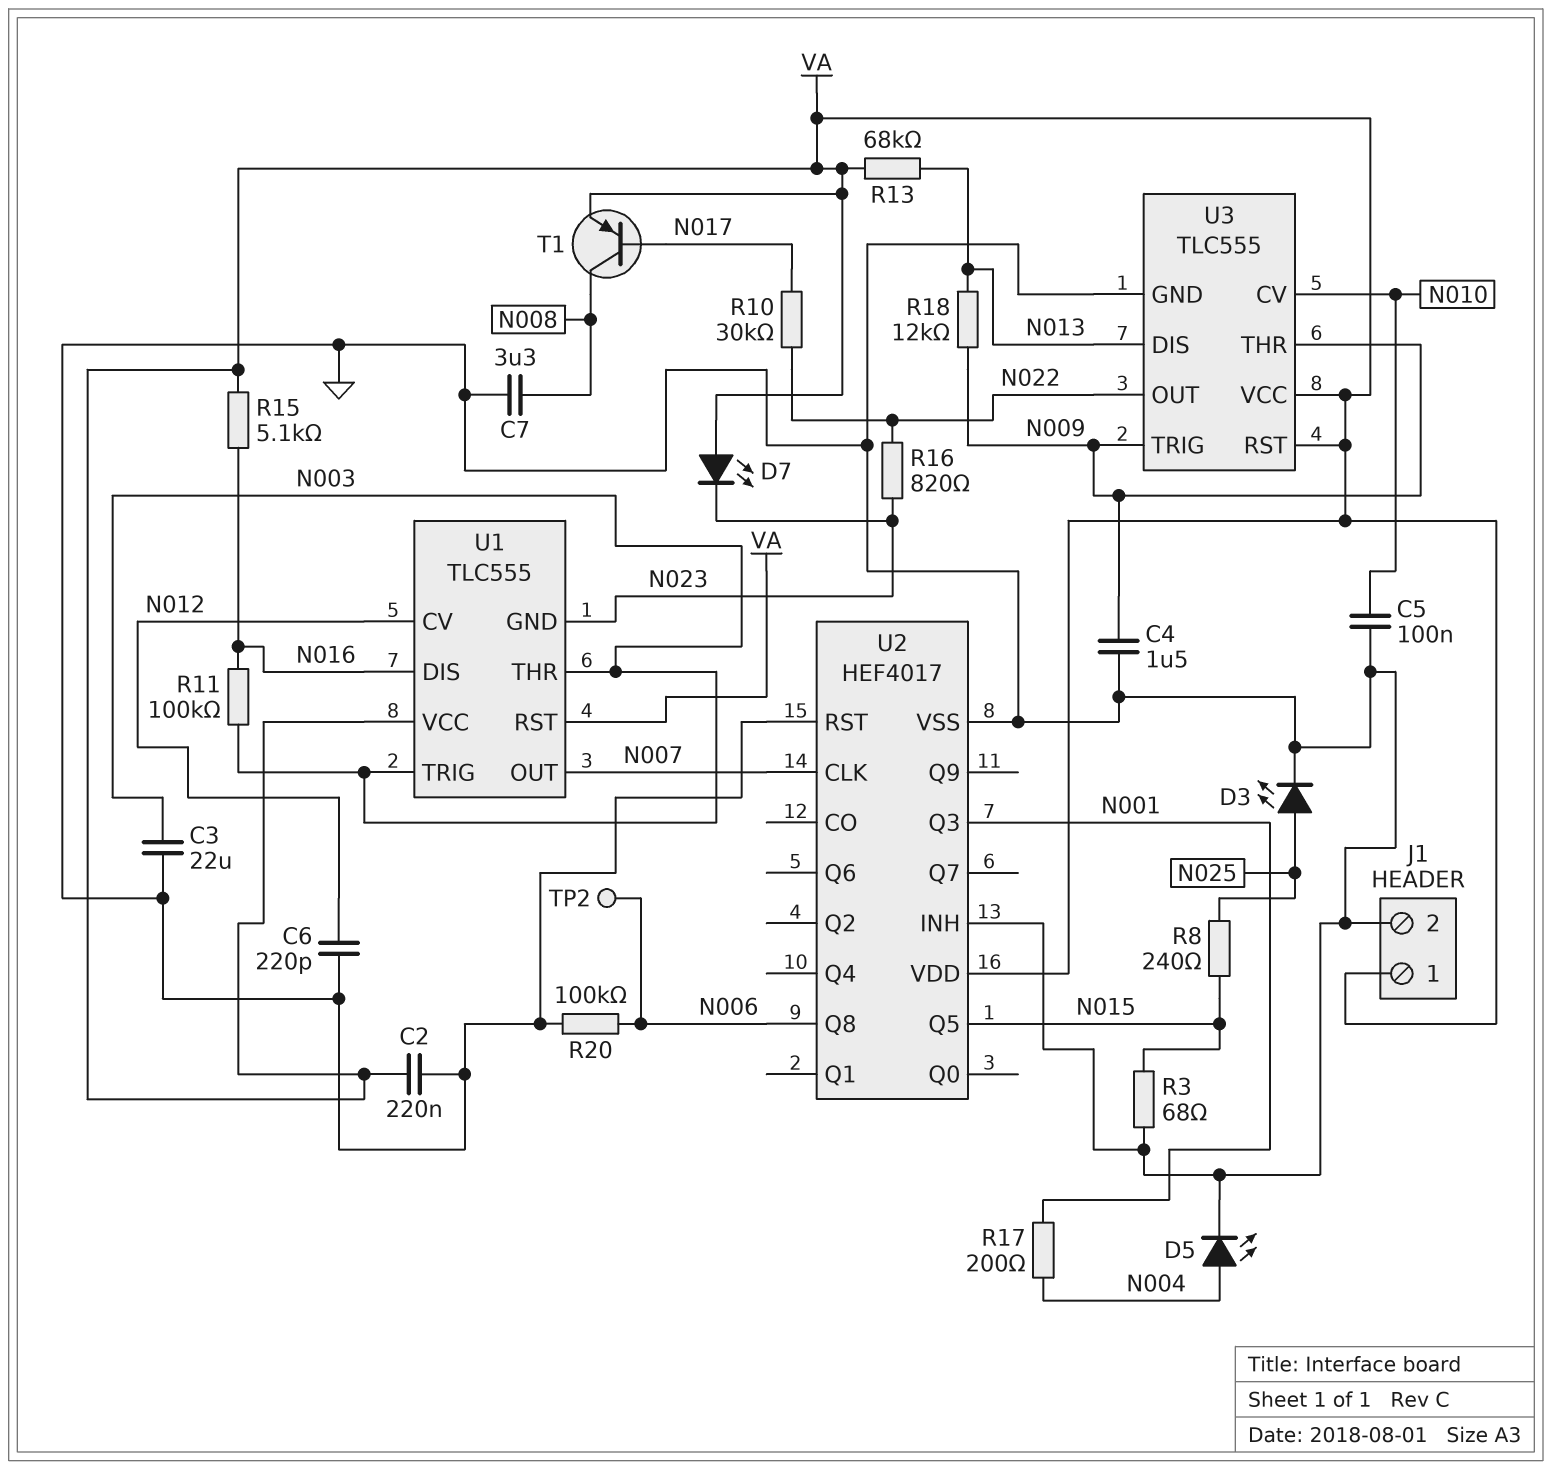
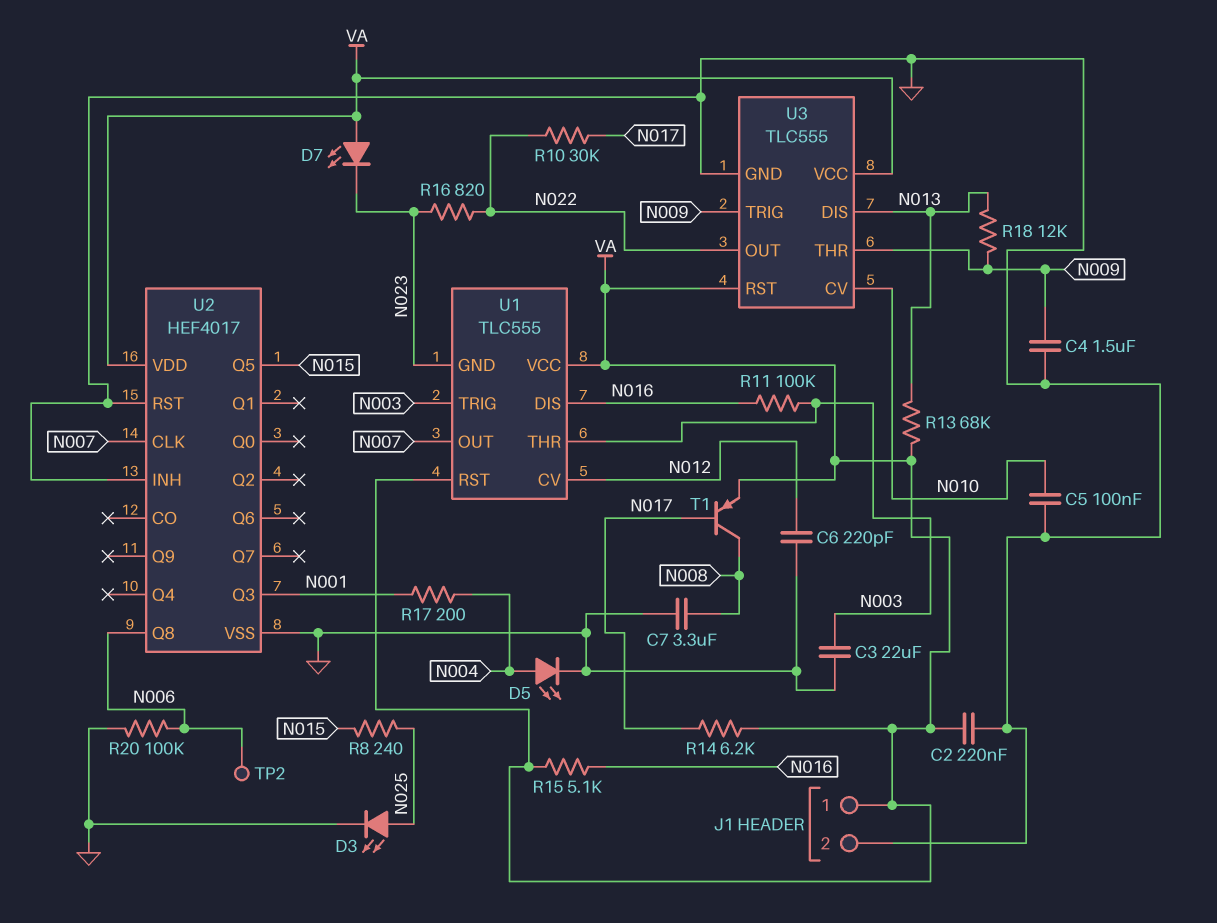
R3: 68 (GND, N015) -> none
R14: none -> 6.2k (N017, VA)

